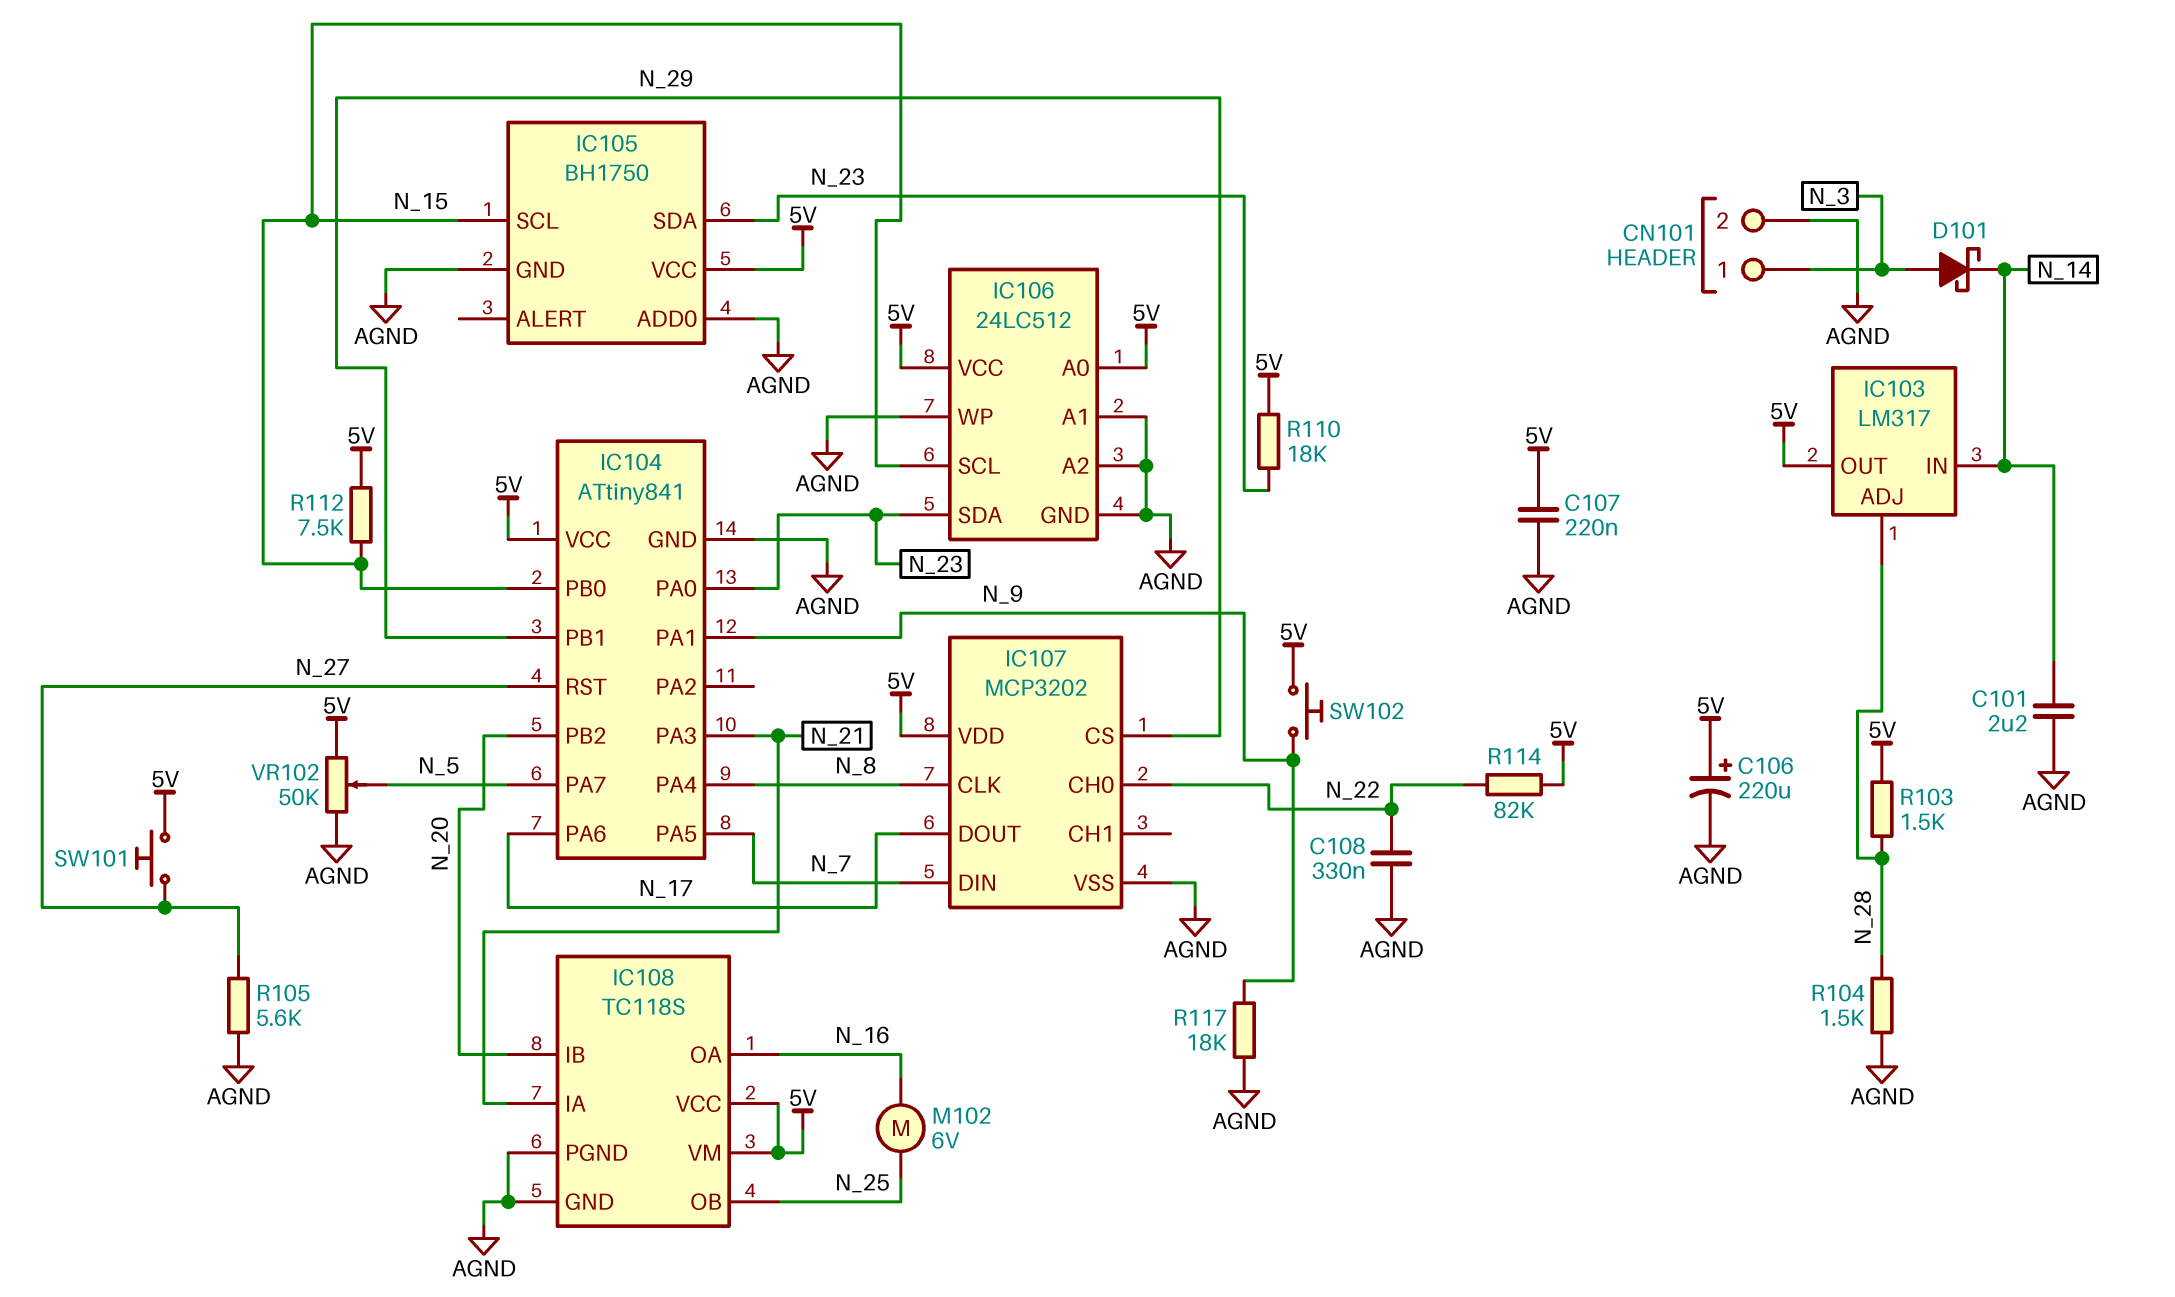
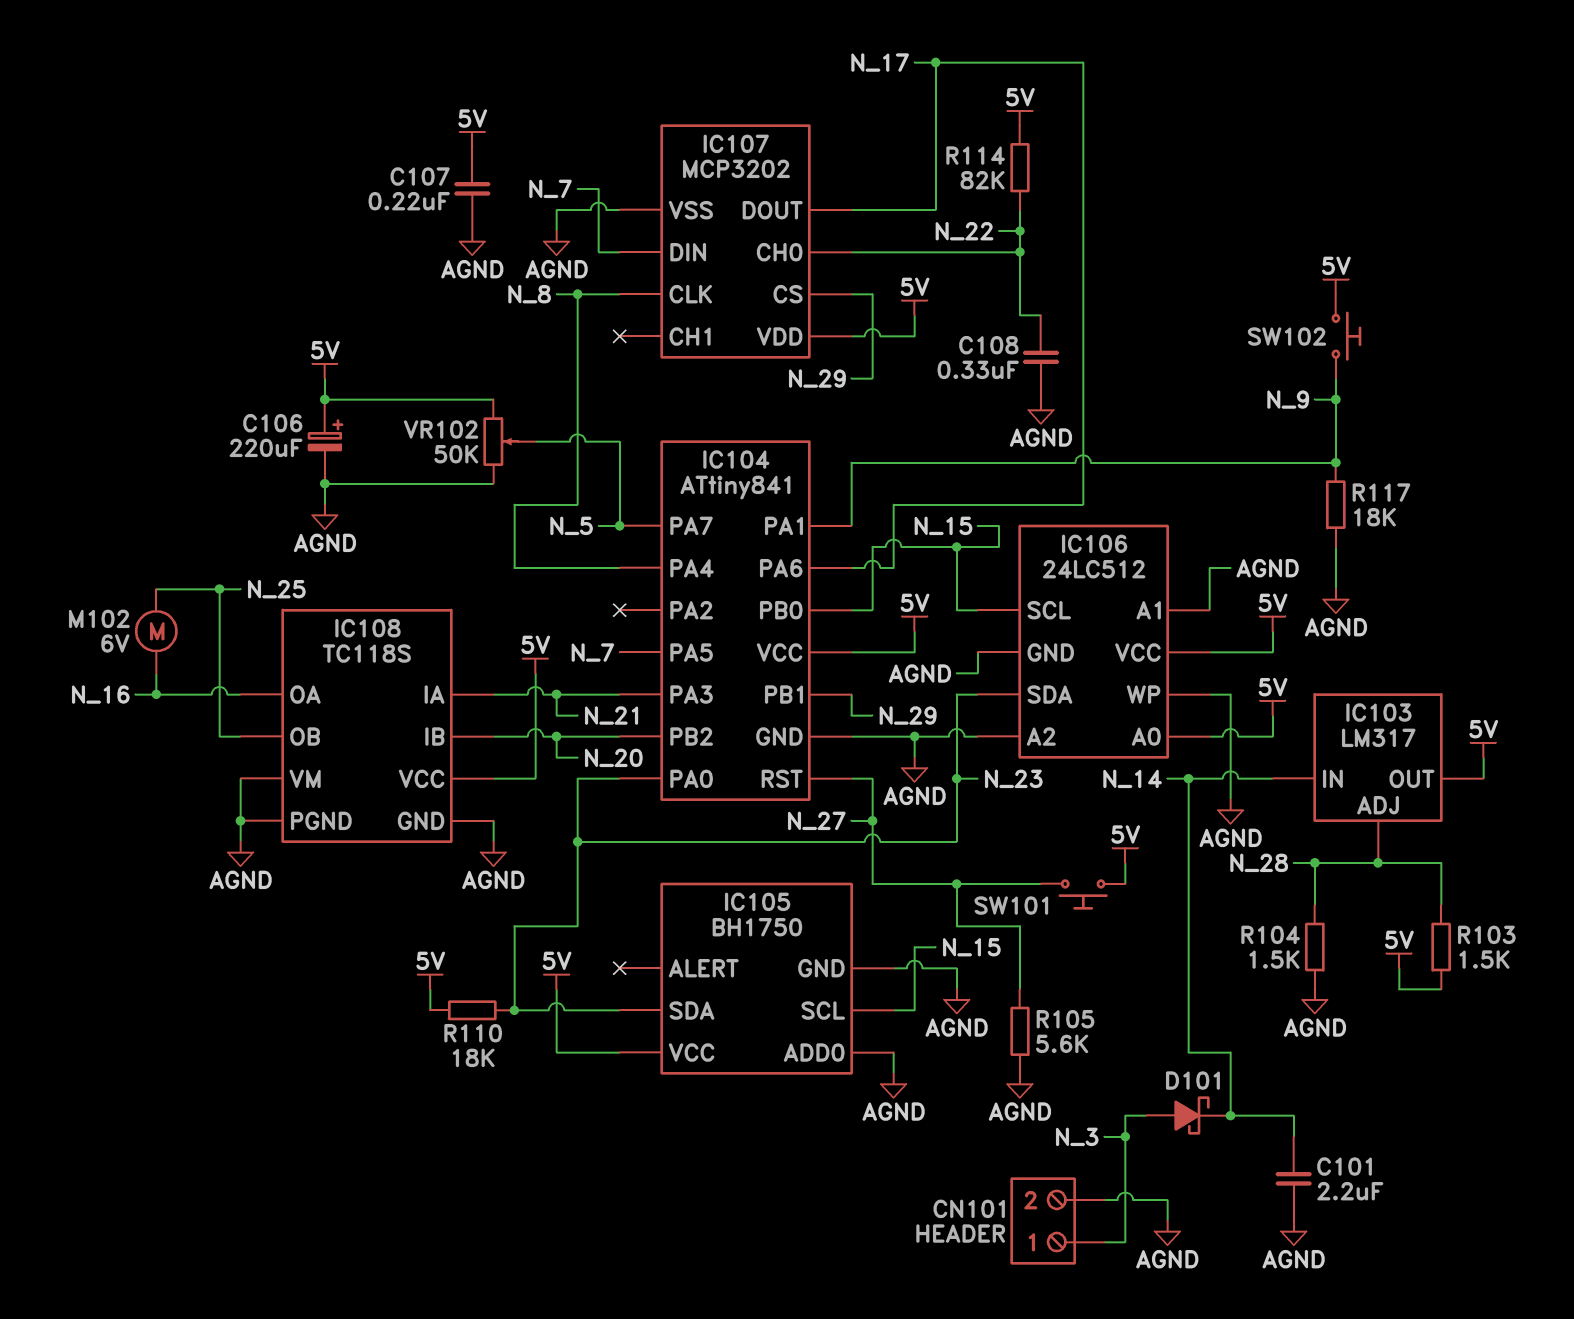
IC108 pin VM: 5V -> AGND
R112: 7.5k (5V, N_15) -> none

